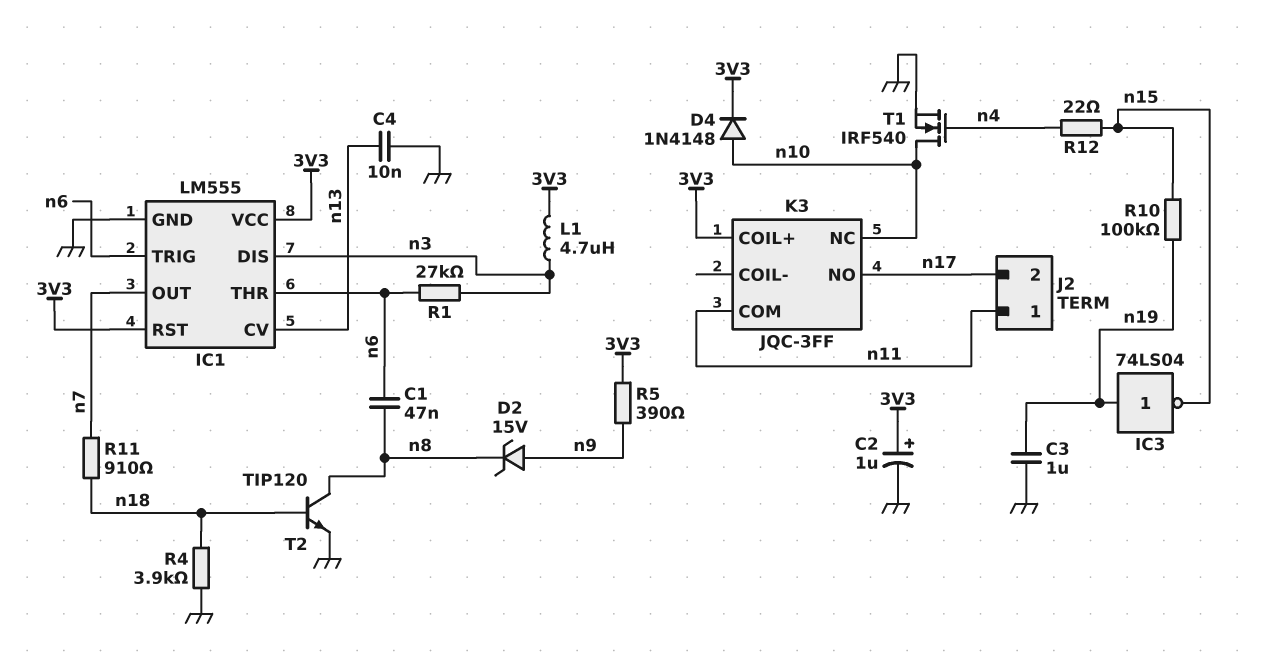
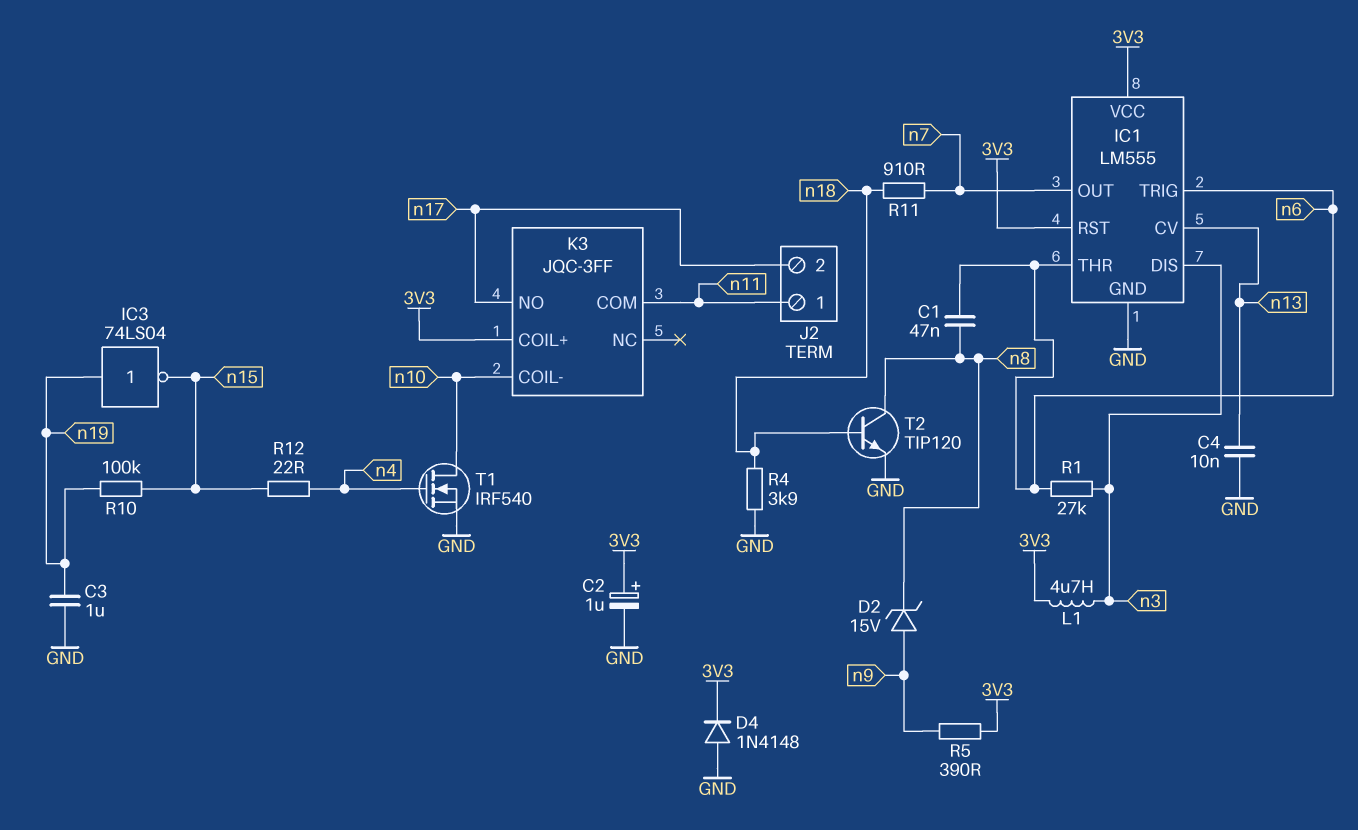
D4: diode 1N4148 (A n10, K 3V3) -> diode 1N4148 (A GND, K 3V3)
K3 pin COIL-: none -> n10
K3 pin NC: n10 -> none

